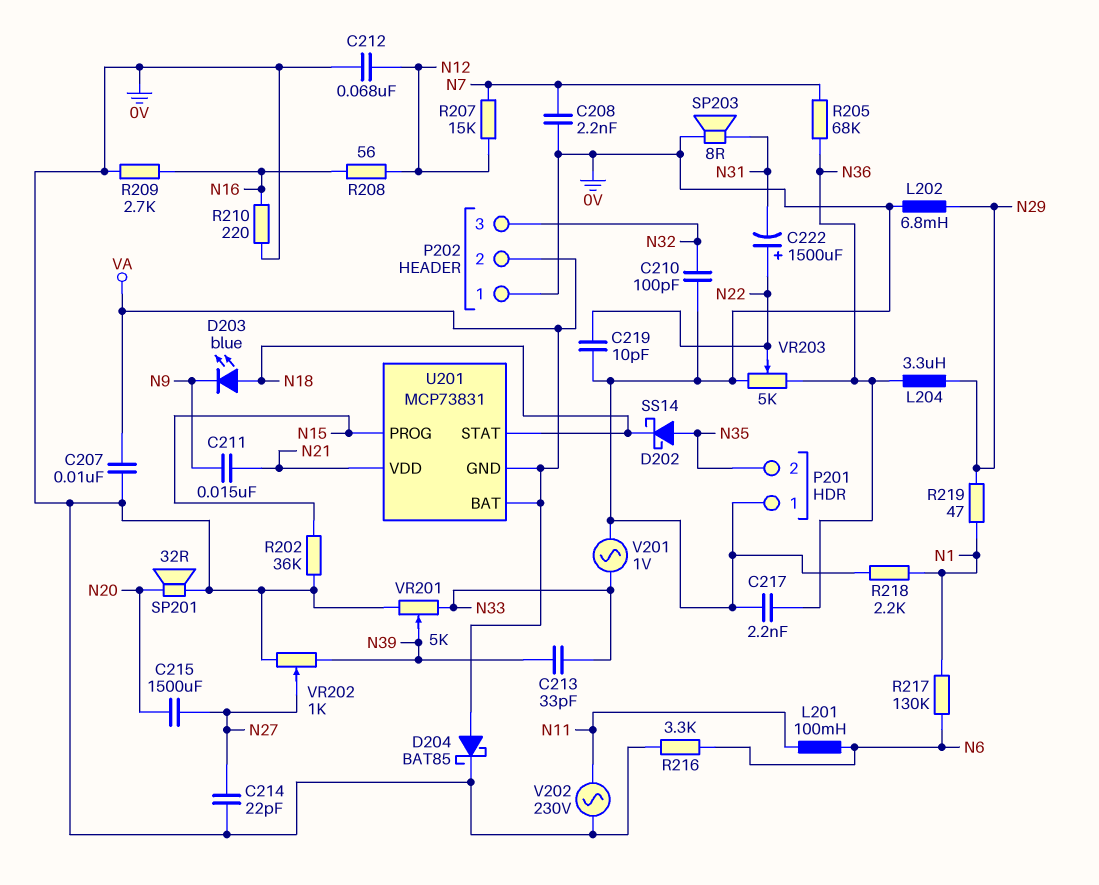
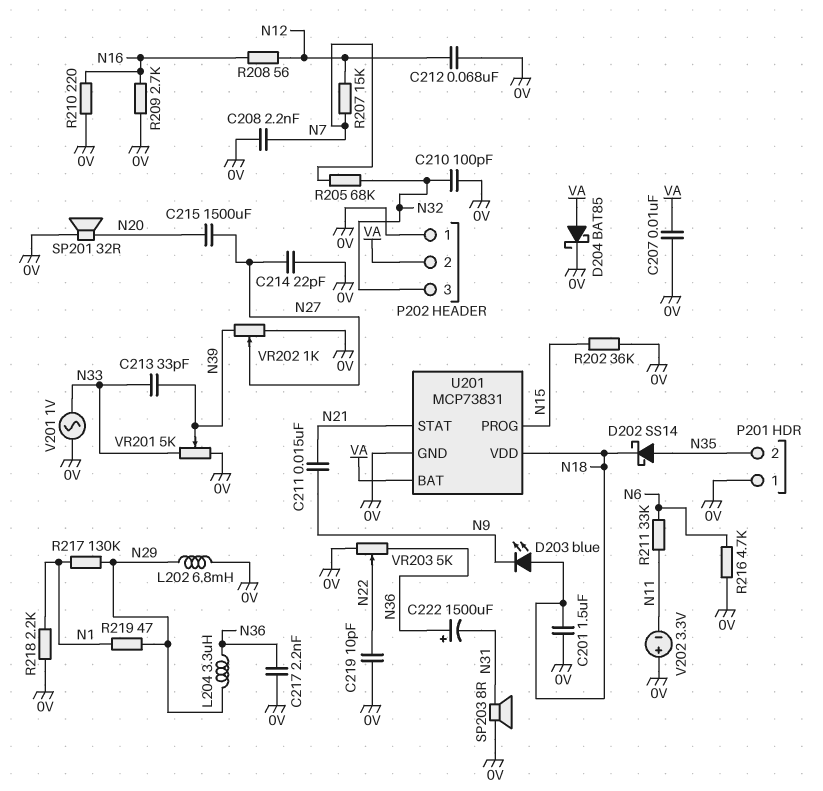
C201: none -> 1.5uF (0V, N18)
C222: 1500uF (plus N22, minus N31) -> 1500uF (plus N36, minus N31)
L201: 100mH (N6, N11) -> none
R205: 68k (N7, N36) -> 68k (N7, N32)
R211: none -> 33k (N6, N11)
R216: 3.3k (0V, N6) -> 4.7k (0V, N6)
R217: 130k (N1, N6) -> 130k (N1, N29)
U201 pin GND: VA -> 0V
U201 pin STAT: N18 -> N21
U201 pin VDD: N21 -> N18
V202: AC 230V (0V, N11) -> 3.3V (plus 0V, minus N11)

